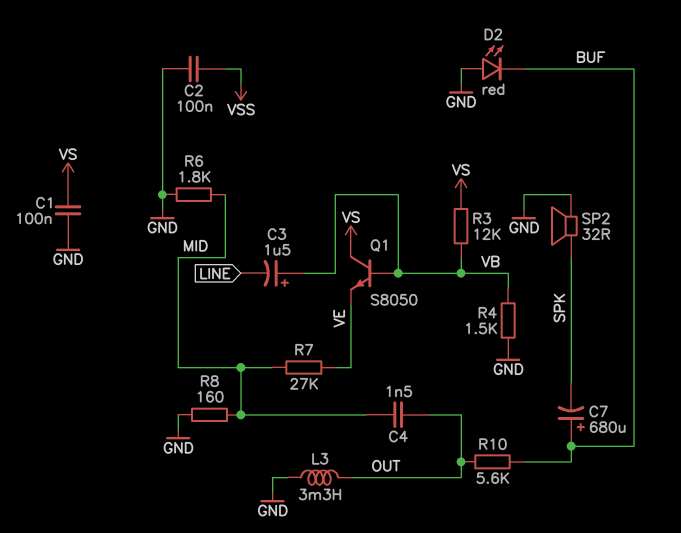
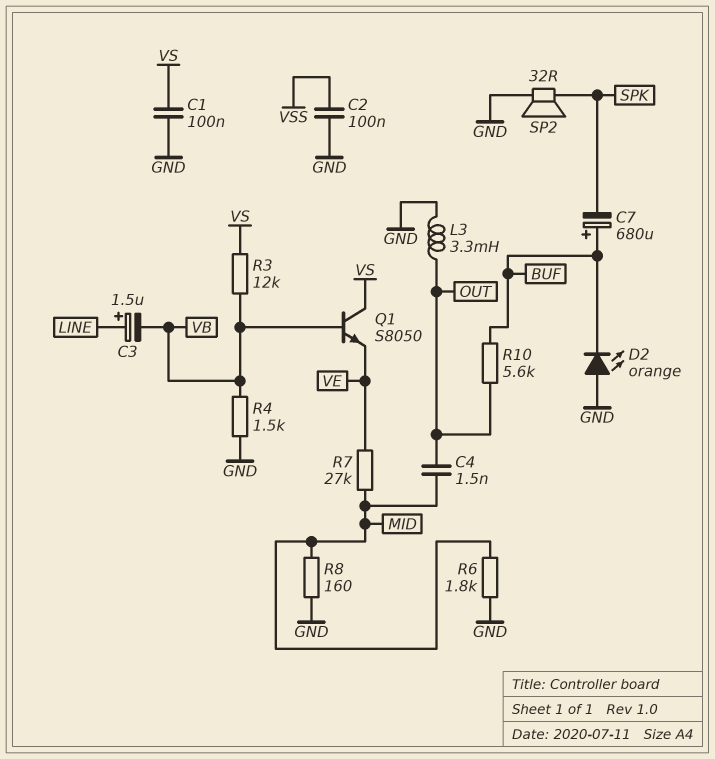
C3: 1.5uF (plus VB, minus LINE) -> 1.5uF (plus LINE, minus VB)
D2: LED red (A GND, K BUF) -> LED orange (A GND, K BUF)

